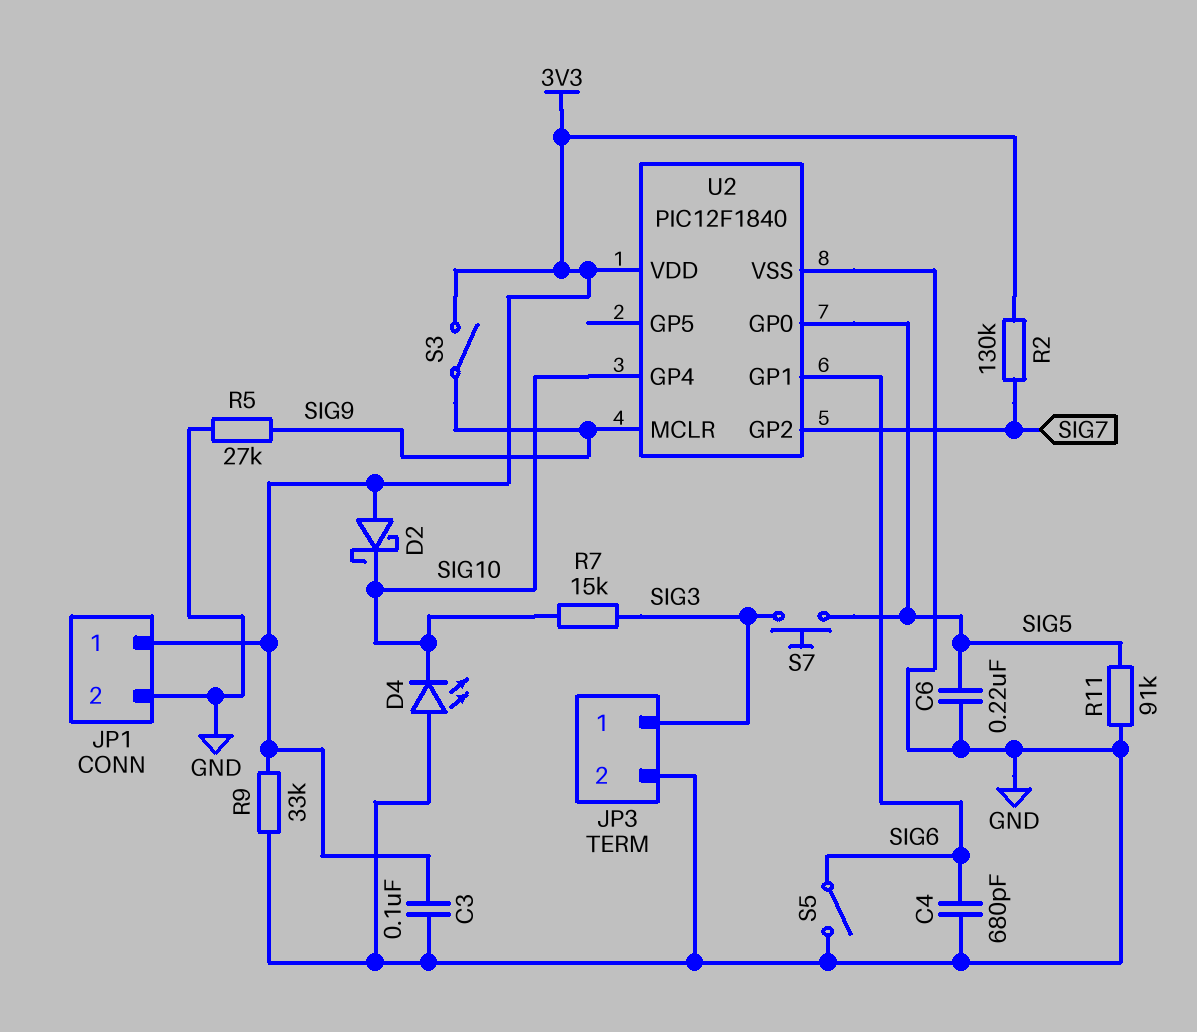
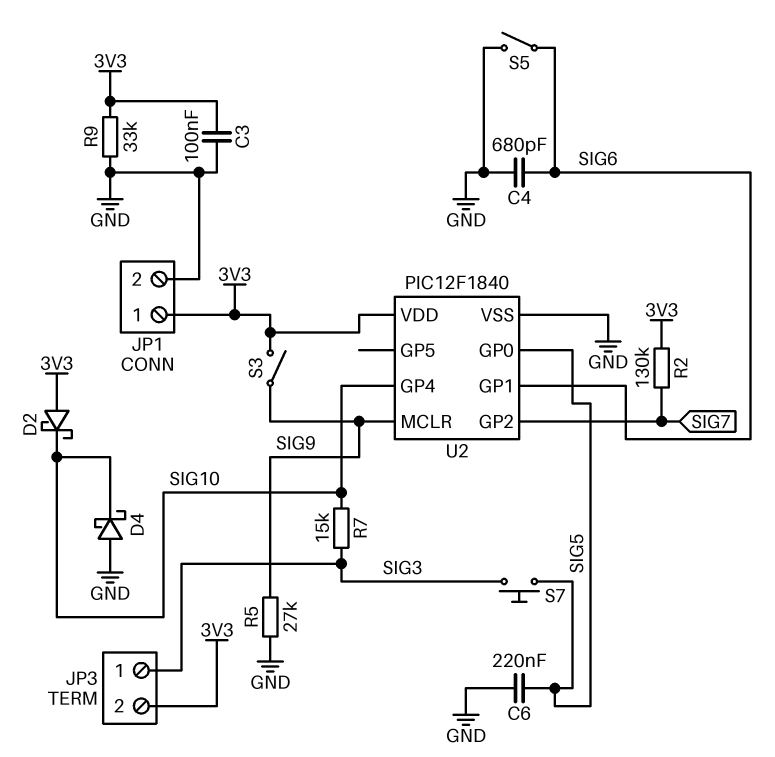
D4: LED (A GND, K SIG10) -> schottky (A GND, K SIG10)
JP3 pin 2: GND -> 3V3
R11: 91k (GND, SIG5) -> none

